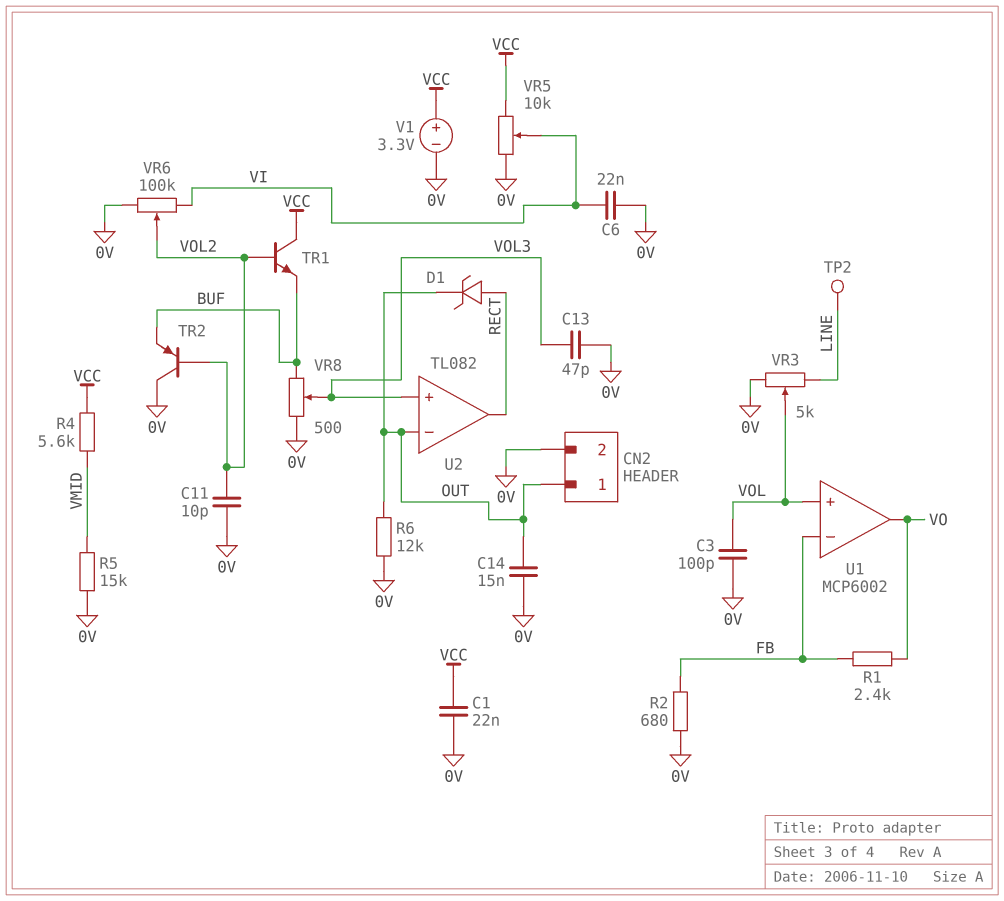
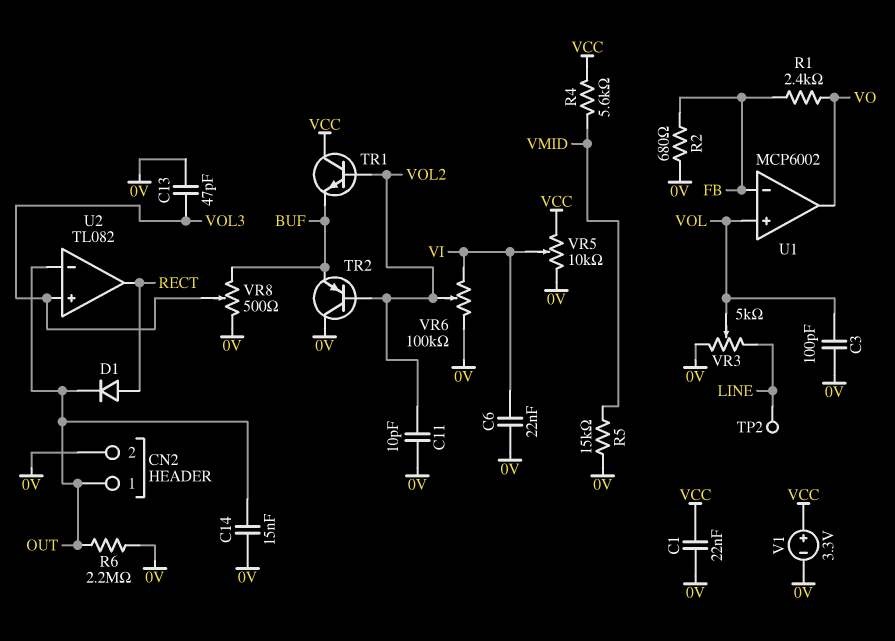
D1: zener (A RECT, K OUT) -> diode (A RECT, K OUT)
R6: 12k (0V, OUT) -> 2.2M (0V, OUT)

